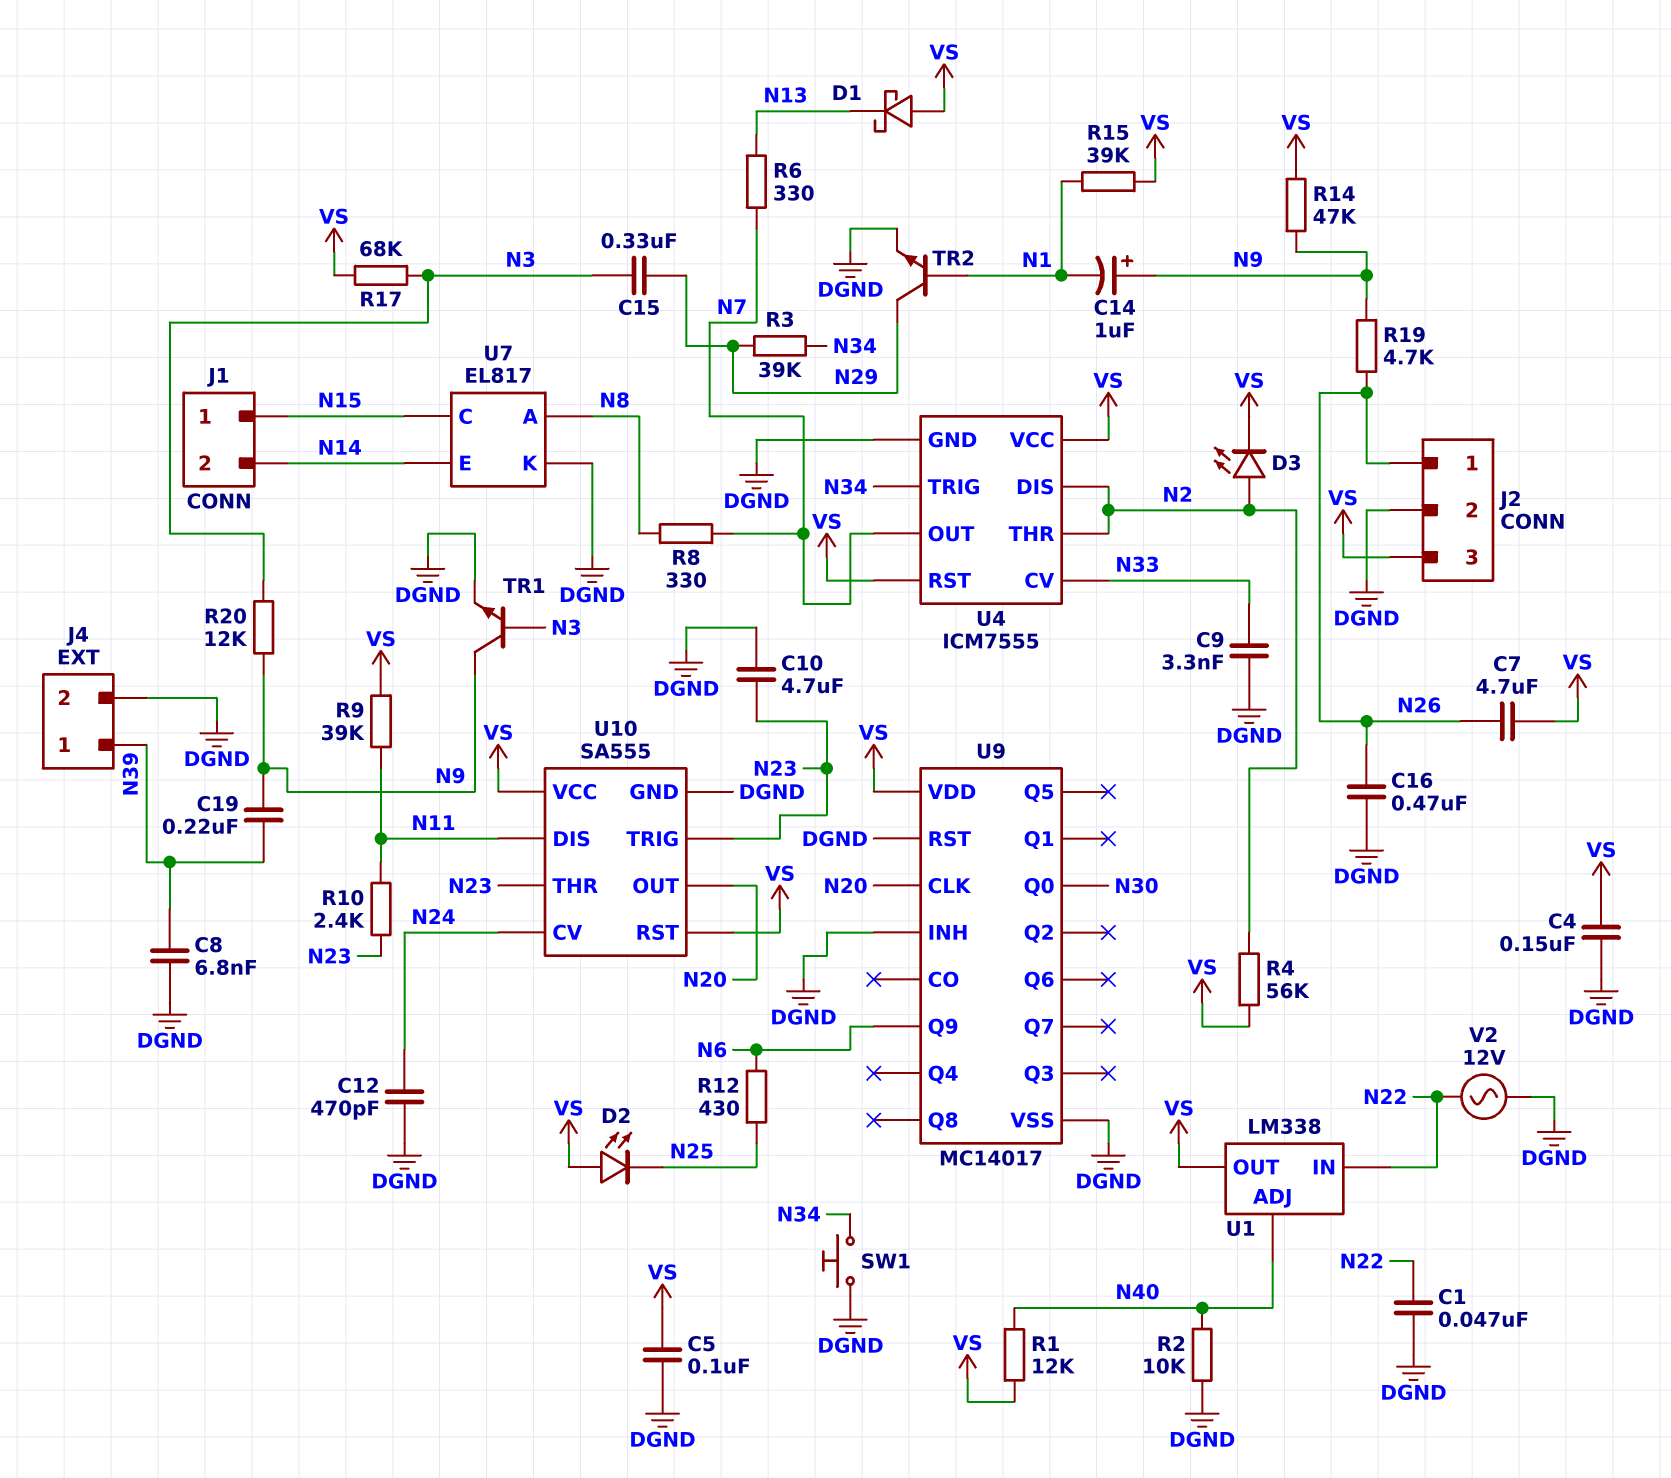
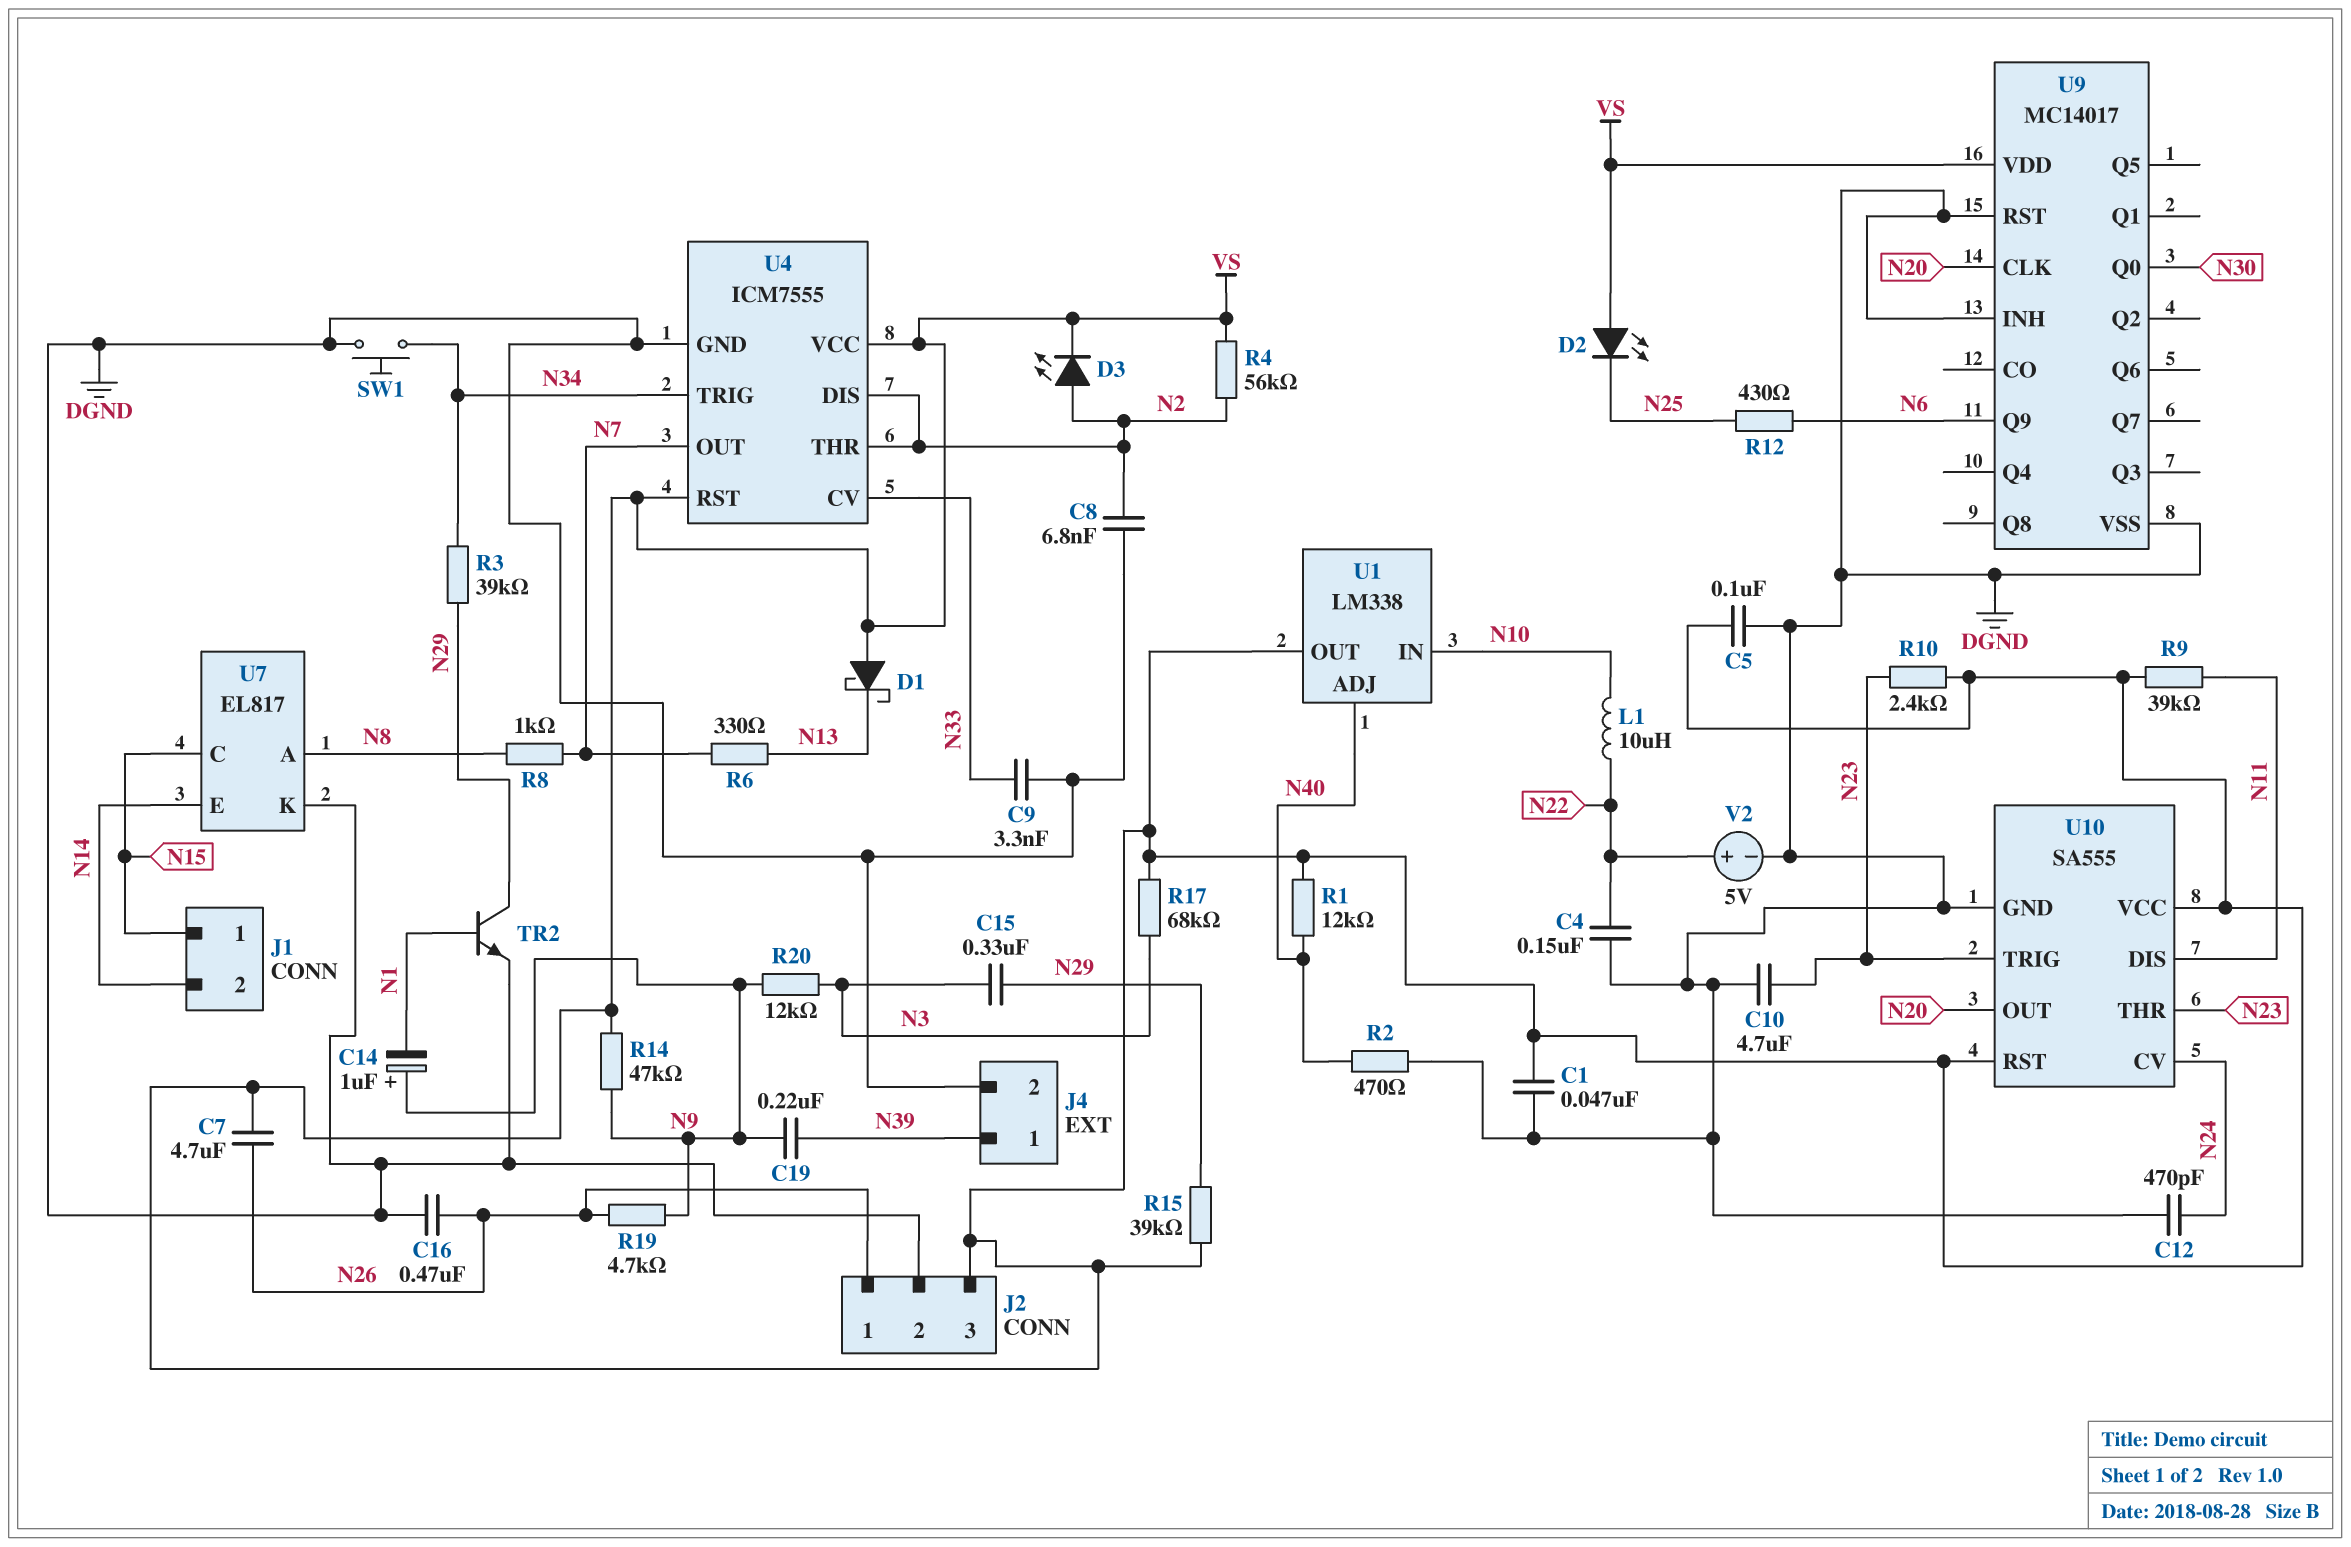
C1: 47nF (DGND, N22) -> 47nF (DGND, VS)
C4: 150nF (DGND, VS) -> 150nF (DGND, N22)
C8: 6.8nF (DGND, N39) -> 6.8nF (DGND, N2)
L1: none -> 10uH (N10, N22)
R2: 10k (DGND, N40) -> 470 (DGND, N40)
R8: 330 (N7, N8) -> 1k (N7, N8)
R10: 2.4k (N11, N23) -> 2.4k (N23, VS)
R15: 39k (N1, VS) -> 39k (N29, VS)
TR1: NPN (B N3, C N9, E DGND) -> none
U1 pin IN: N22 -> N10
V2: AC 12V (DGND, N22) -> 5V (plus N22, minus DGND)

